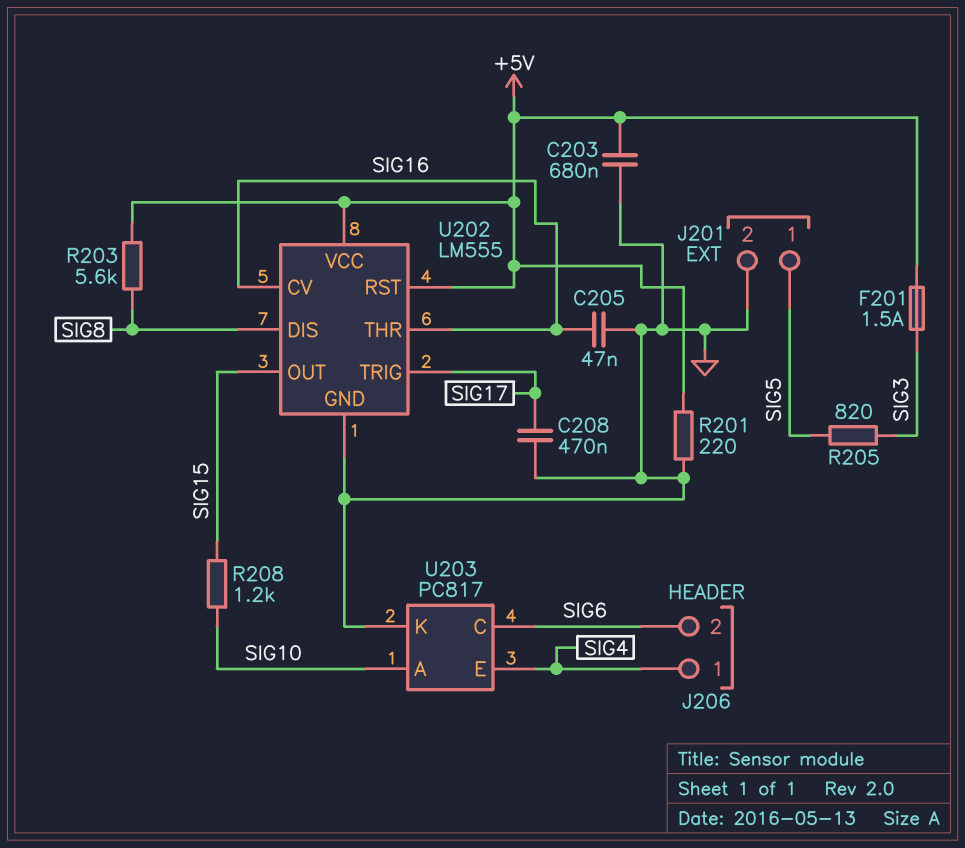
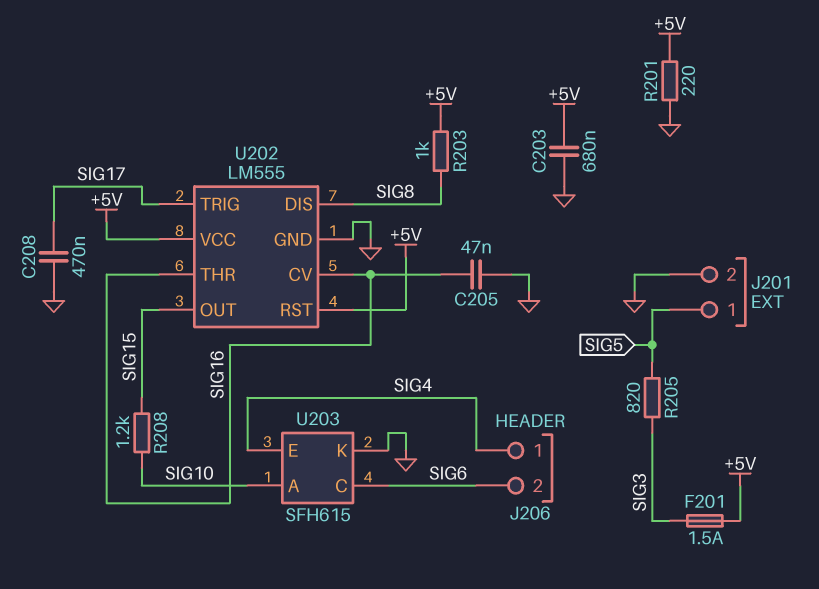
R203: 5.6k (+5V, SIG8) -> 1k (+5V, SIG8)
U203: PC817 -> SFH615

